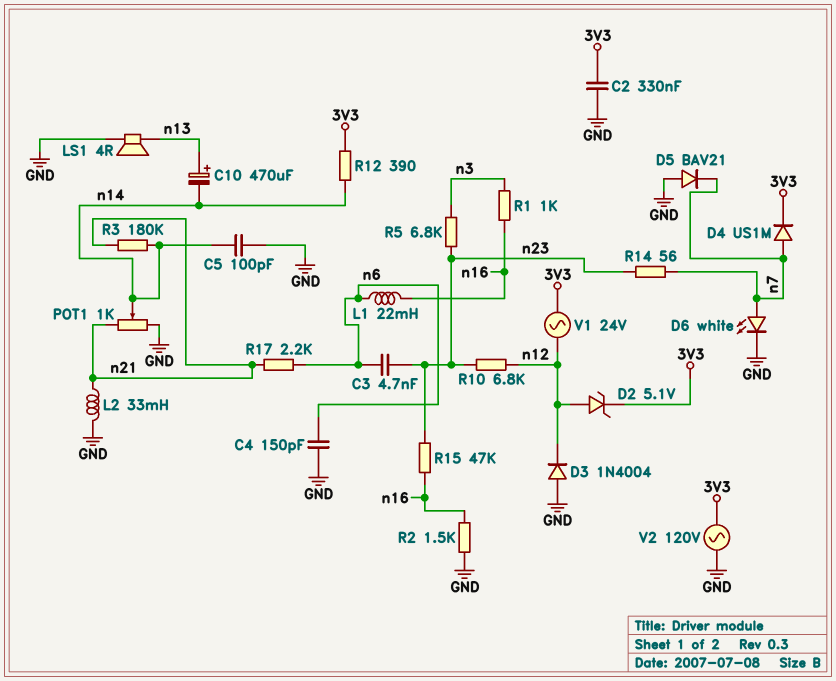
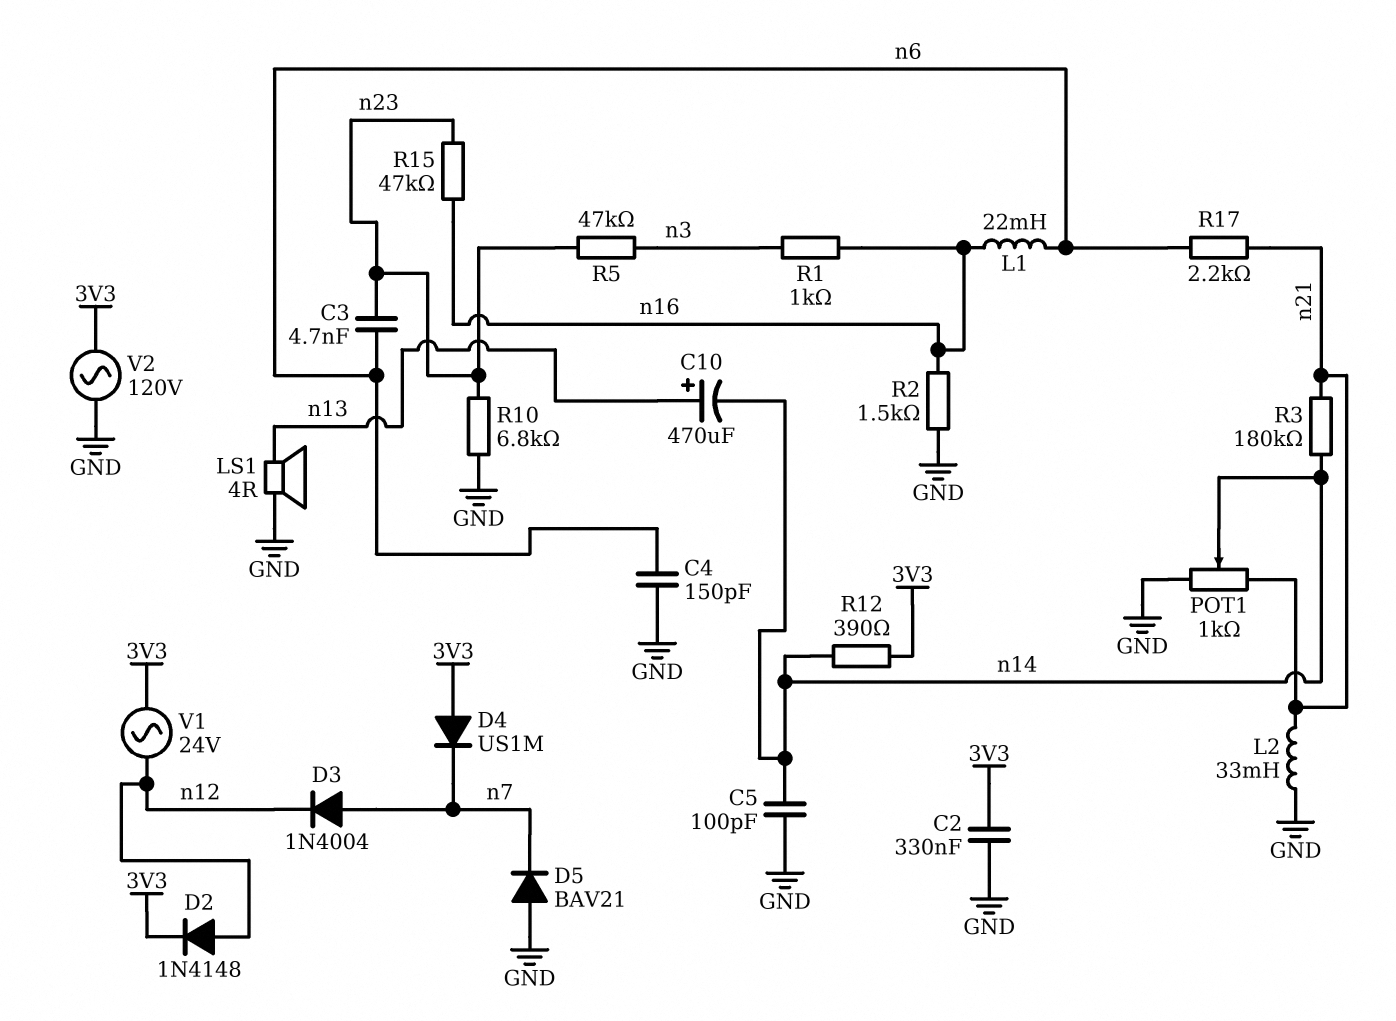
D2: zener 5.1V (A n12, K 3V3) -> diode 1N4148 (A n12, K 3V3)
D3: diode 1N4004 (A GND, K n12) -> diode 1N4004 (A n7, K n12)
D4: diode US1M (A n7, K 3V3) -> diode US1M (A 3V3, K n7)
D6: LED white (A n7, K GND) -> none
R5: 6.8k (n3, n23) -> 47k (n3, n23)
R10: 6.8k (n12, n23) -> 6.8k (GND, n23)
R14: 56 (n7, n23) -> none

